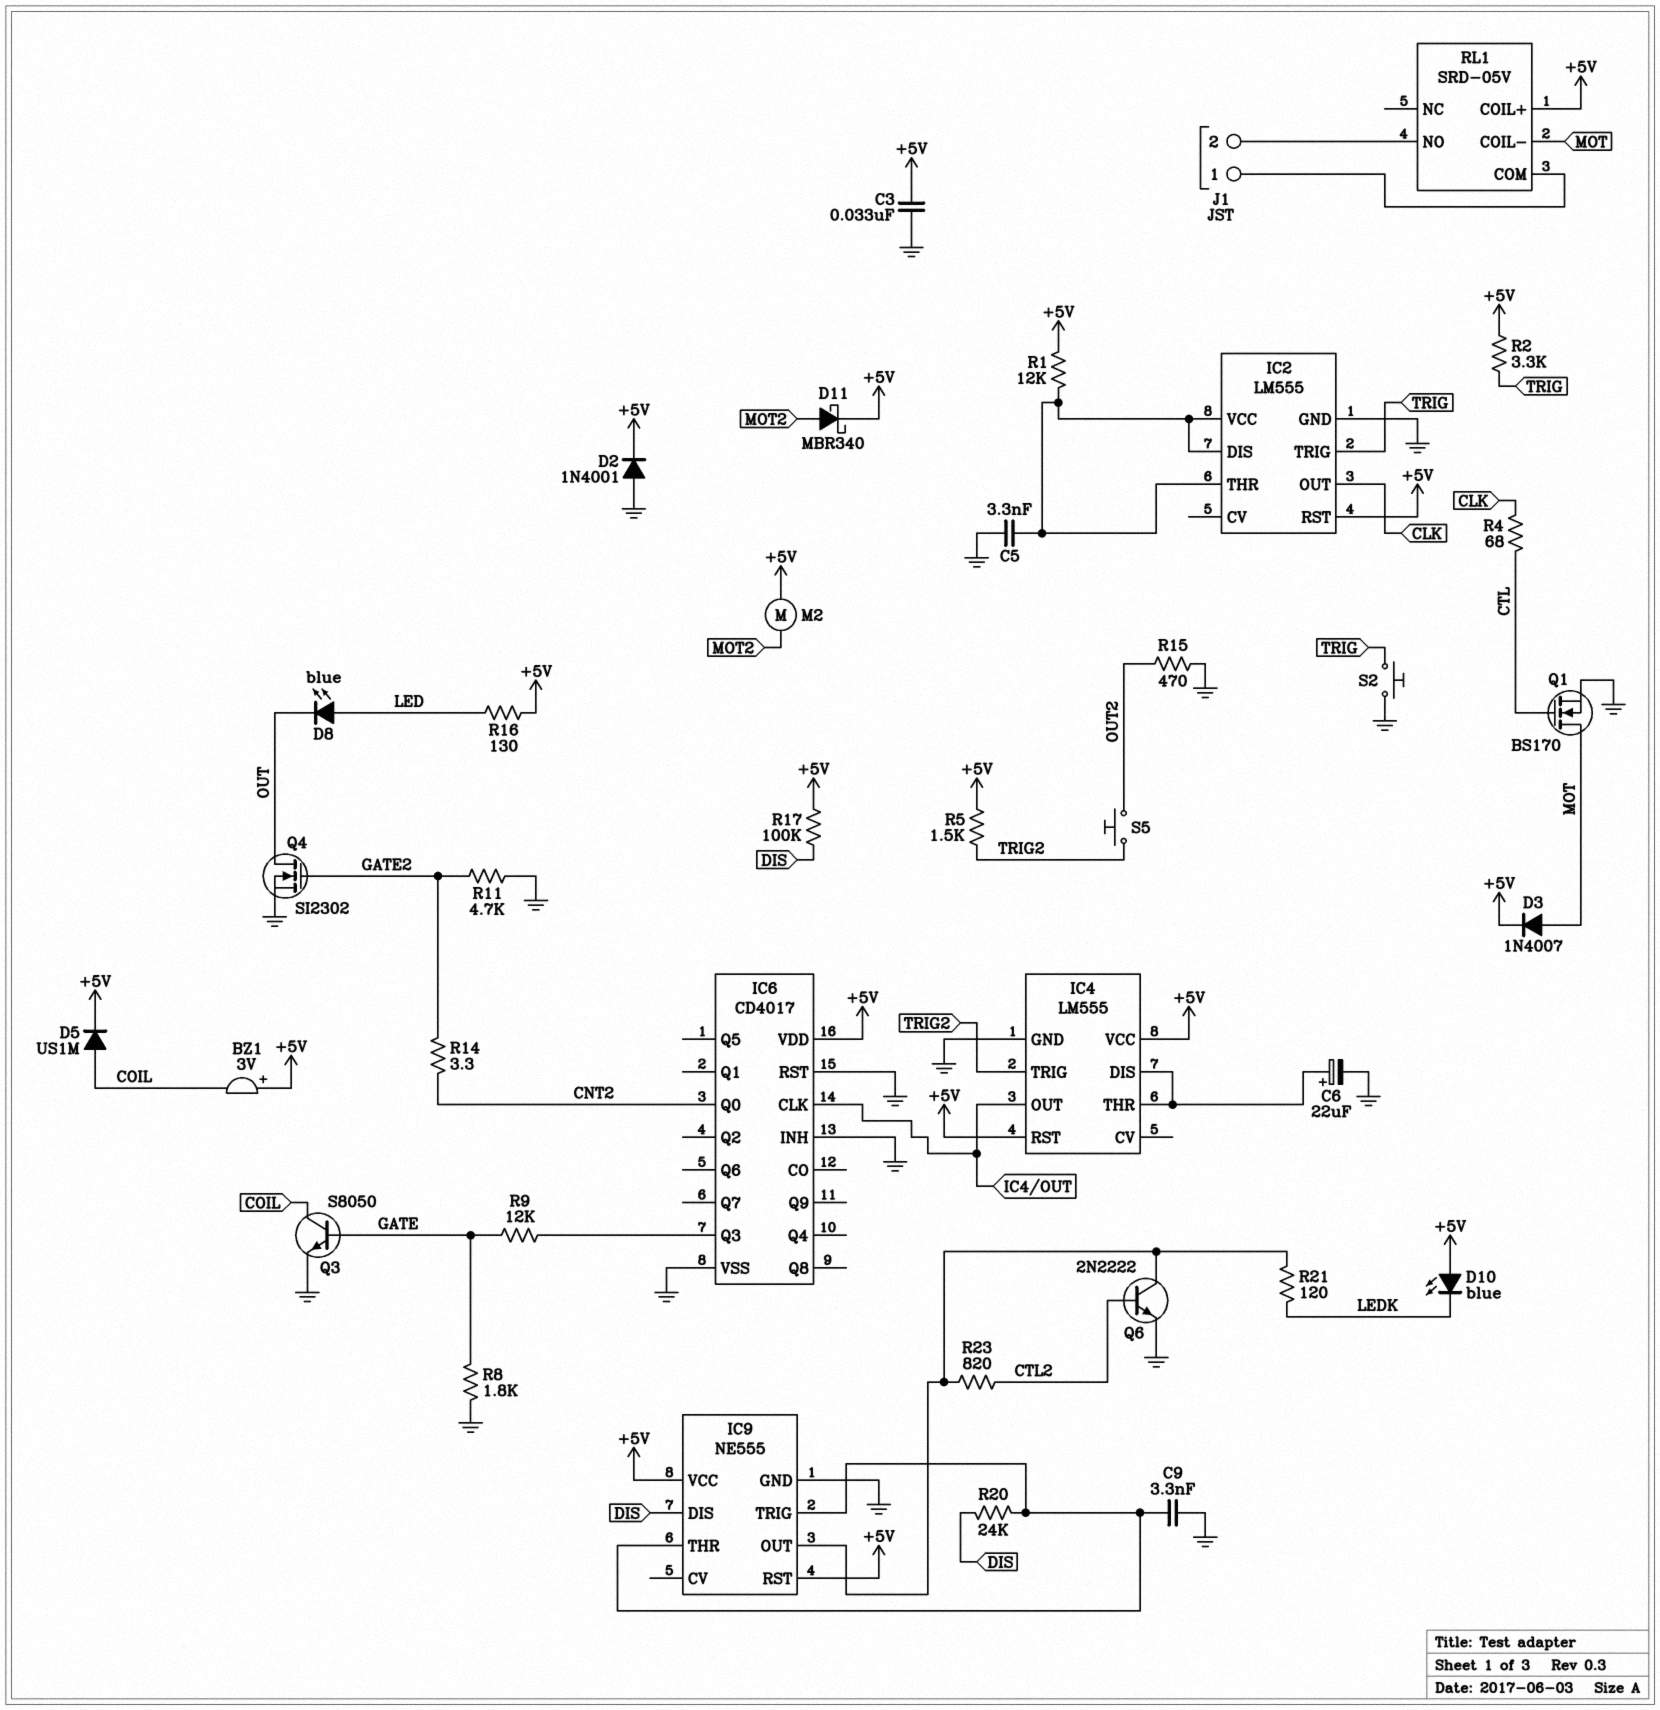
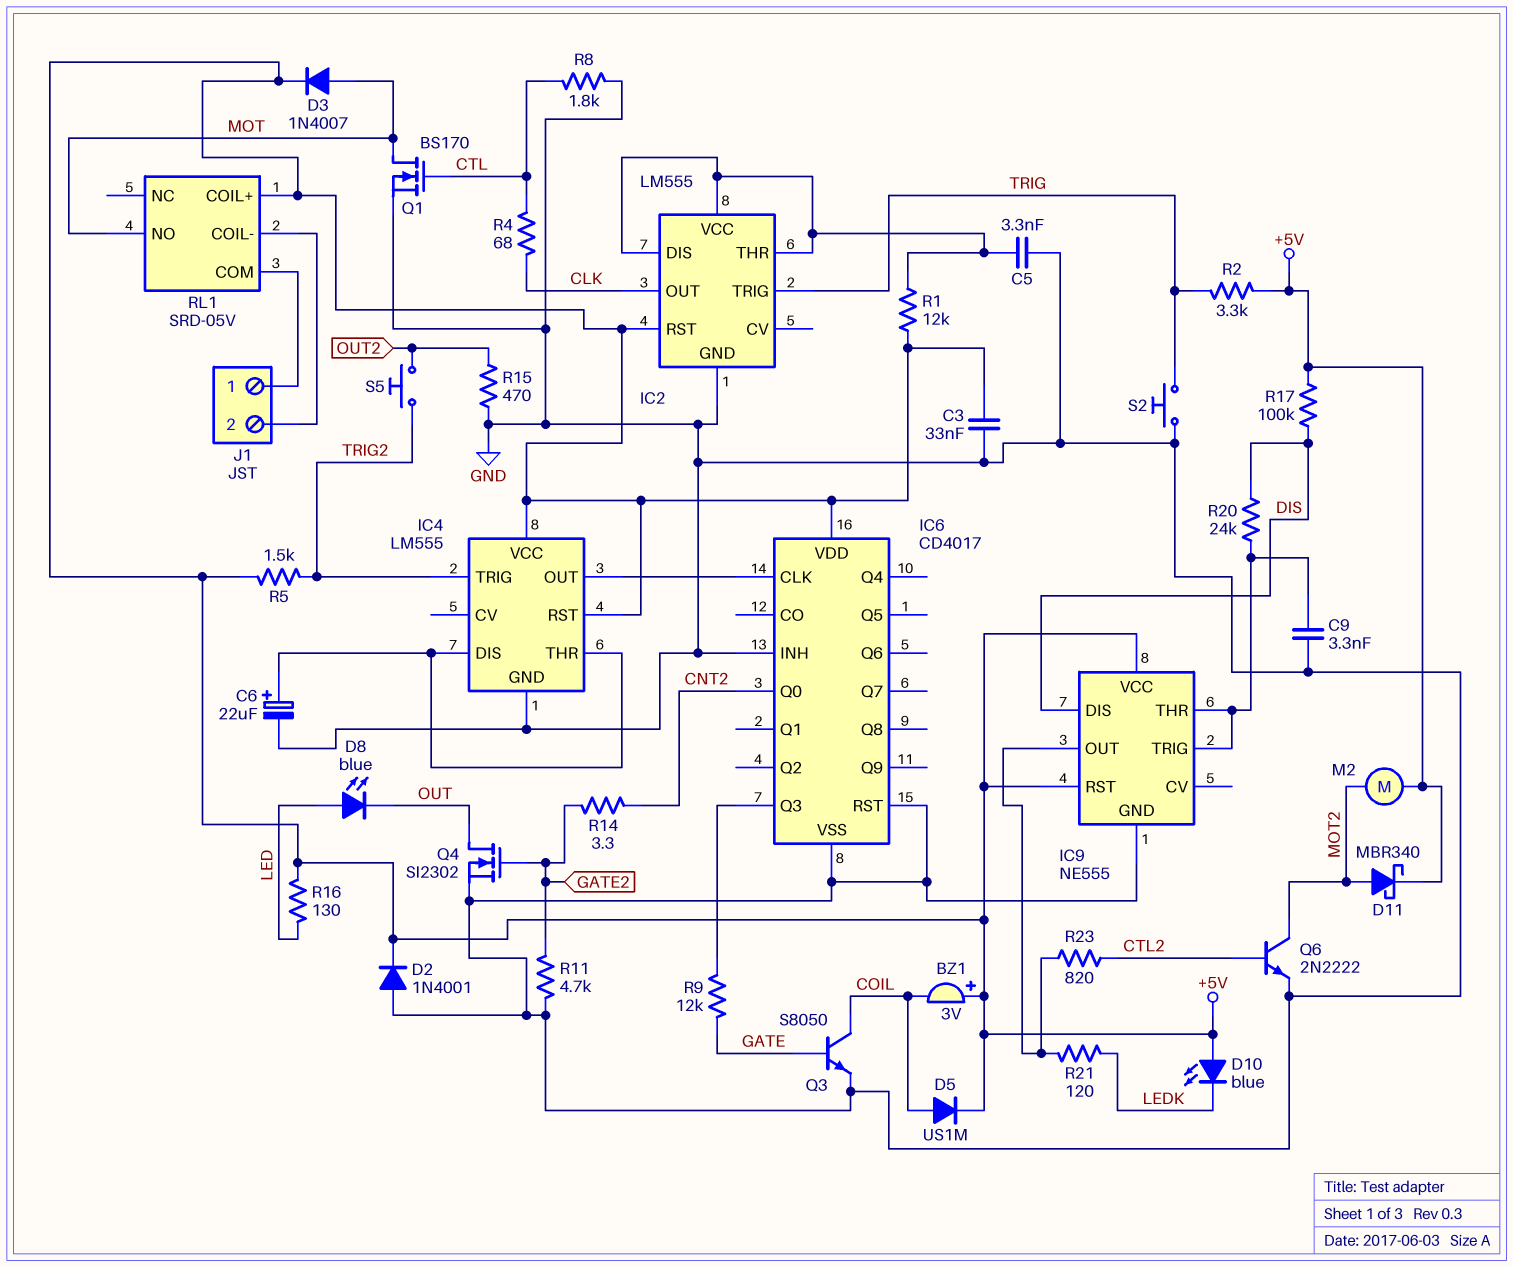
Q6: NPN 2N2222 (B CTL2, C IC9/OUT, E GND) -> NPN 2N2222 (B CTL2, C MOT2, E GND)
R8: 1.8k (GATE, GND) -> 1.8k (CTL, GND)
RL1 pin COIL-: MOT -> J1/2
RL1 pin NO: J1/2 -> MOT

